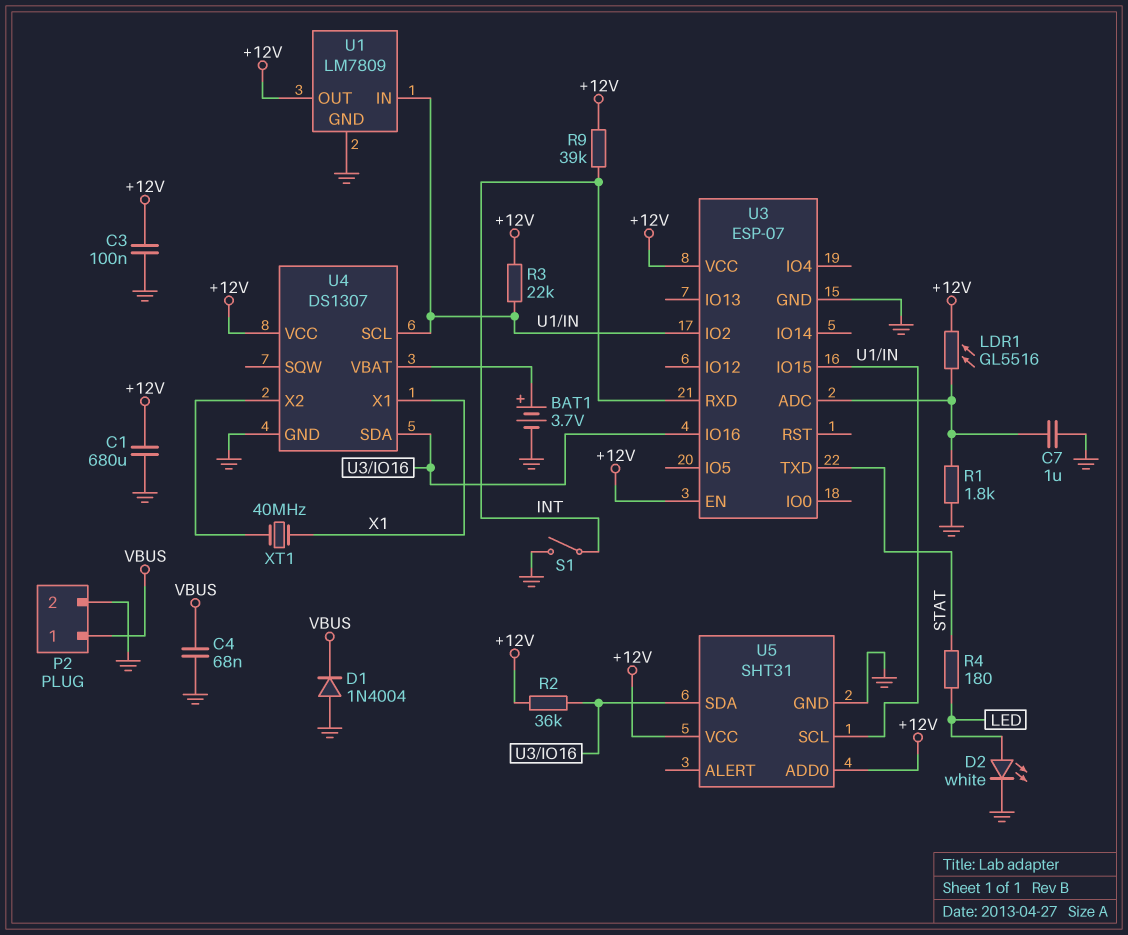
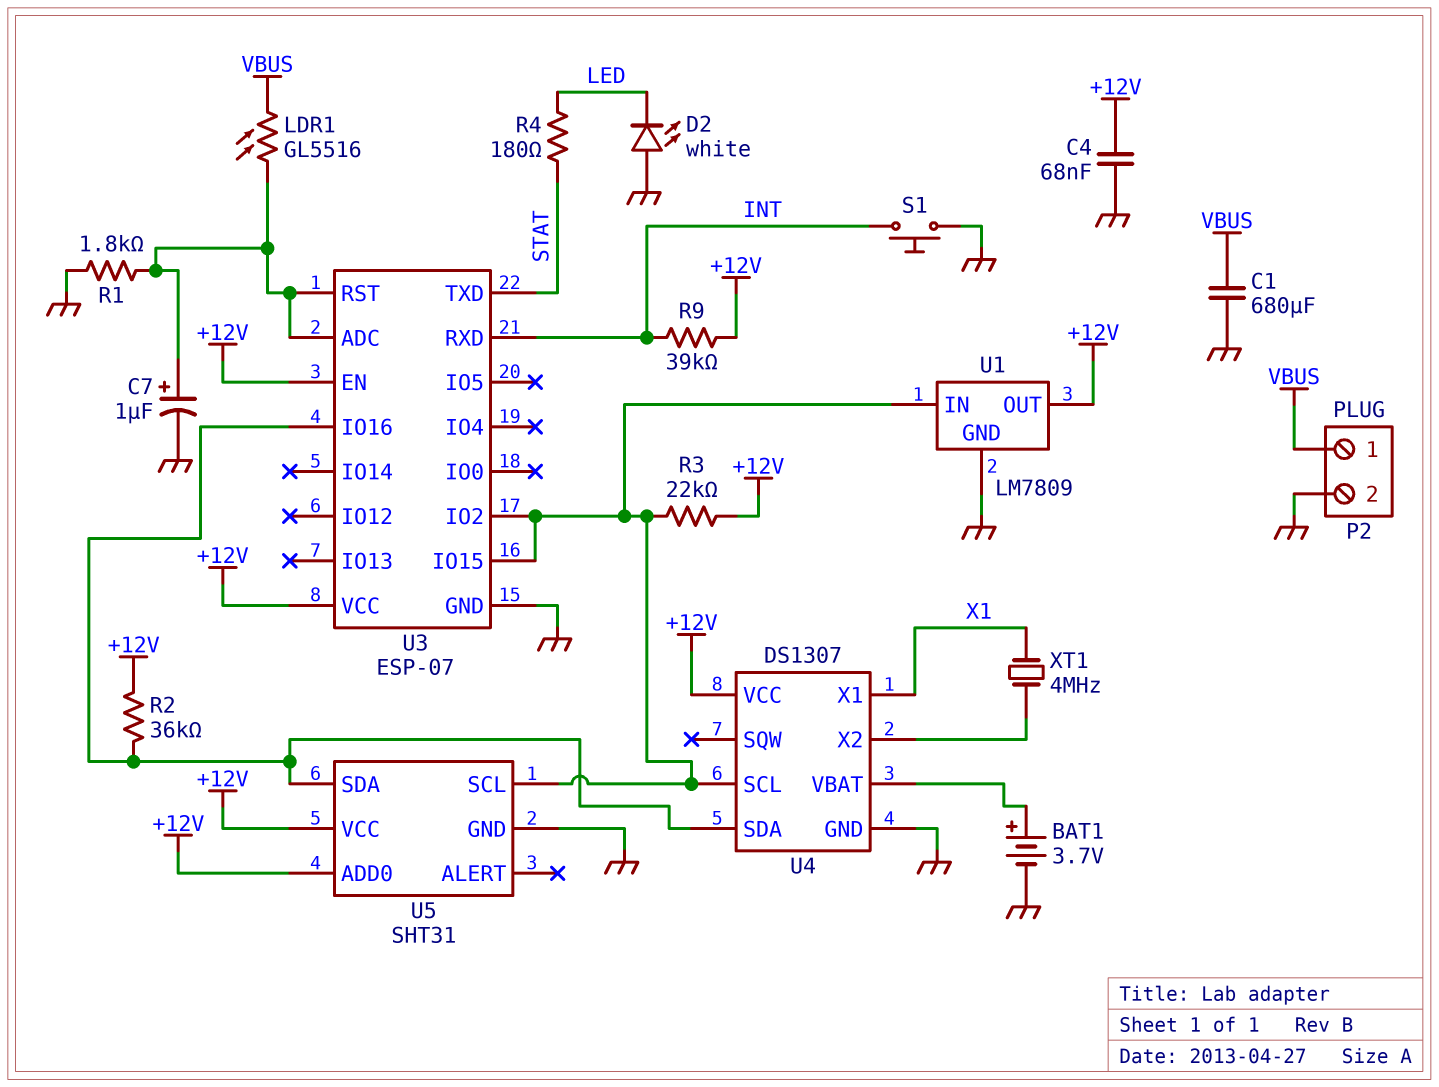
C1: 680uF (+12V, GND) -> 680uF (GND, VBUS)
C3: 100nF (+12V, GND) -> none
C4: 68nF (GND, VBUS) -> 68nF (+12V, GND)
C7: 1uF (GND, U3/ADC) -> 1uF (plus U3/ADC, minus GND)
D1: diode 1N4004 (A GND, K VBUS) -> none
D2: LED white (A LED, K GND) -> LED white (A GND, K LED)
LDR1: GL5516 (+12V, U3/ADC) -> GL5516 (U3/ADC, VBUS)
S1: switch (GND, INT) -> button (GND, INT)
U3 pin RST: none -> U3/ADC
XT1: 40MHz (U4/X2, X1) -> 4MHz (U4/X2, X1)

